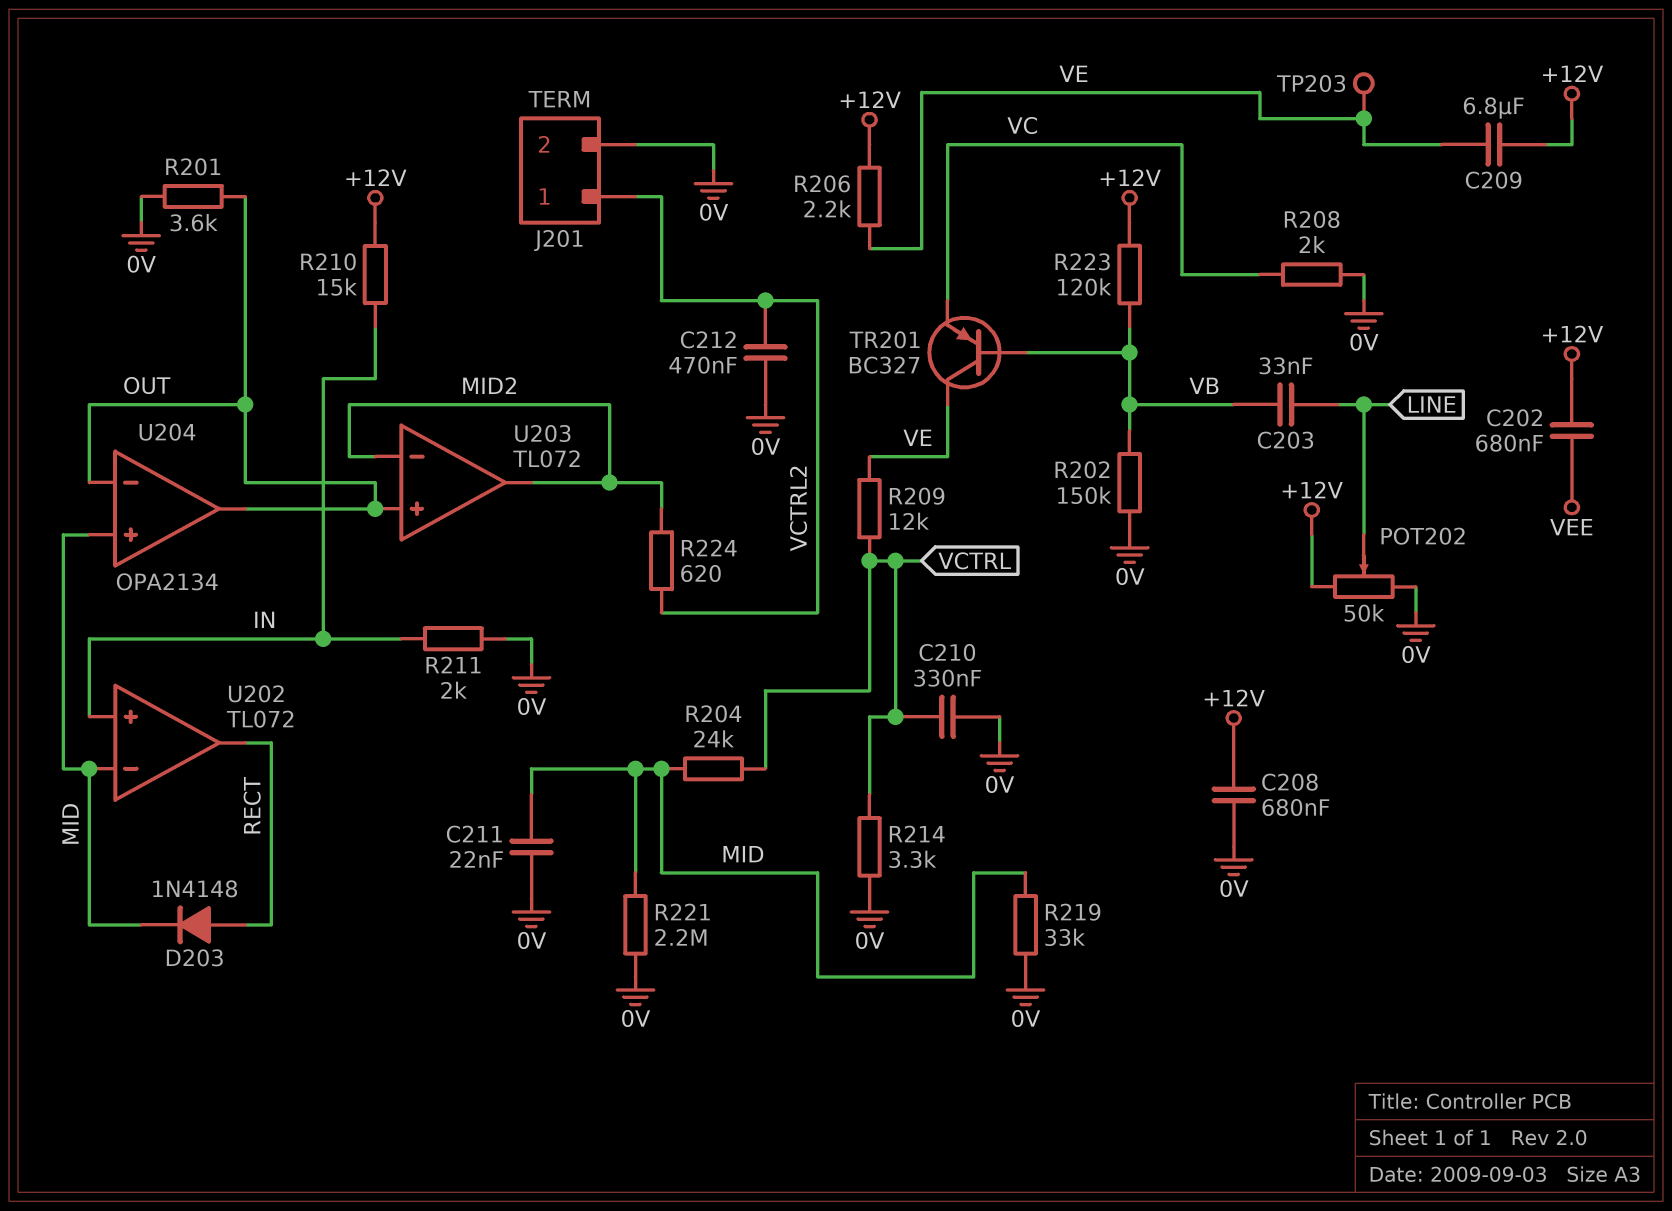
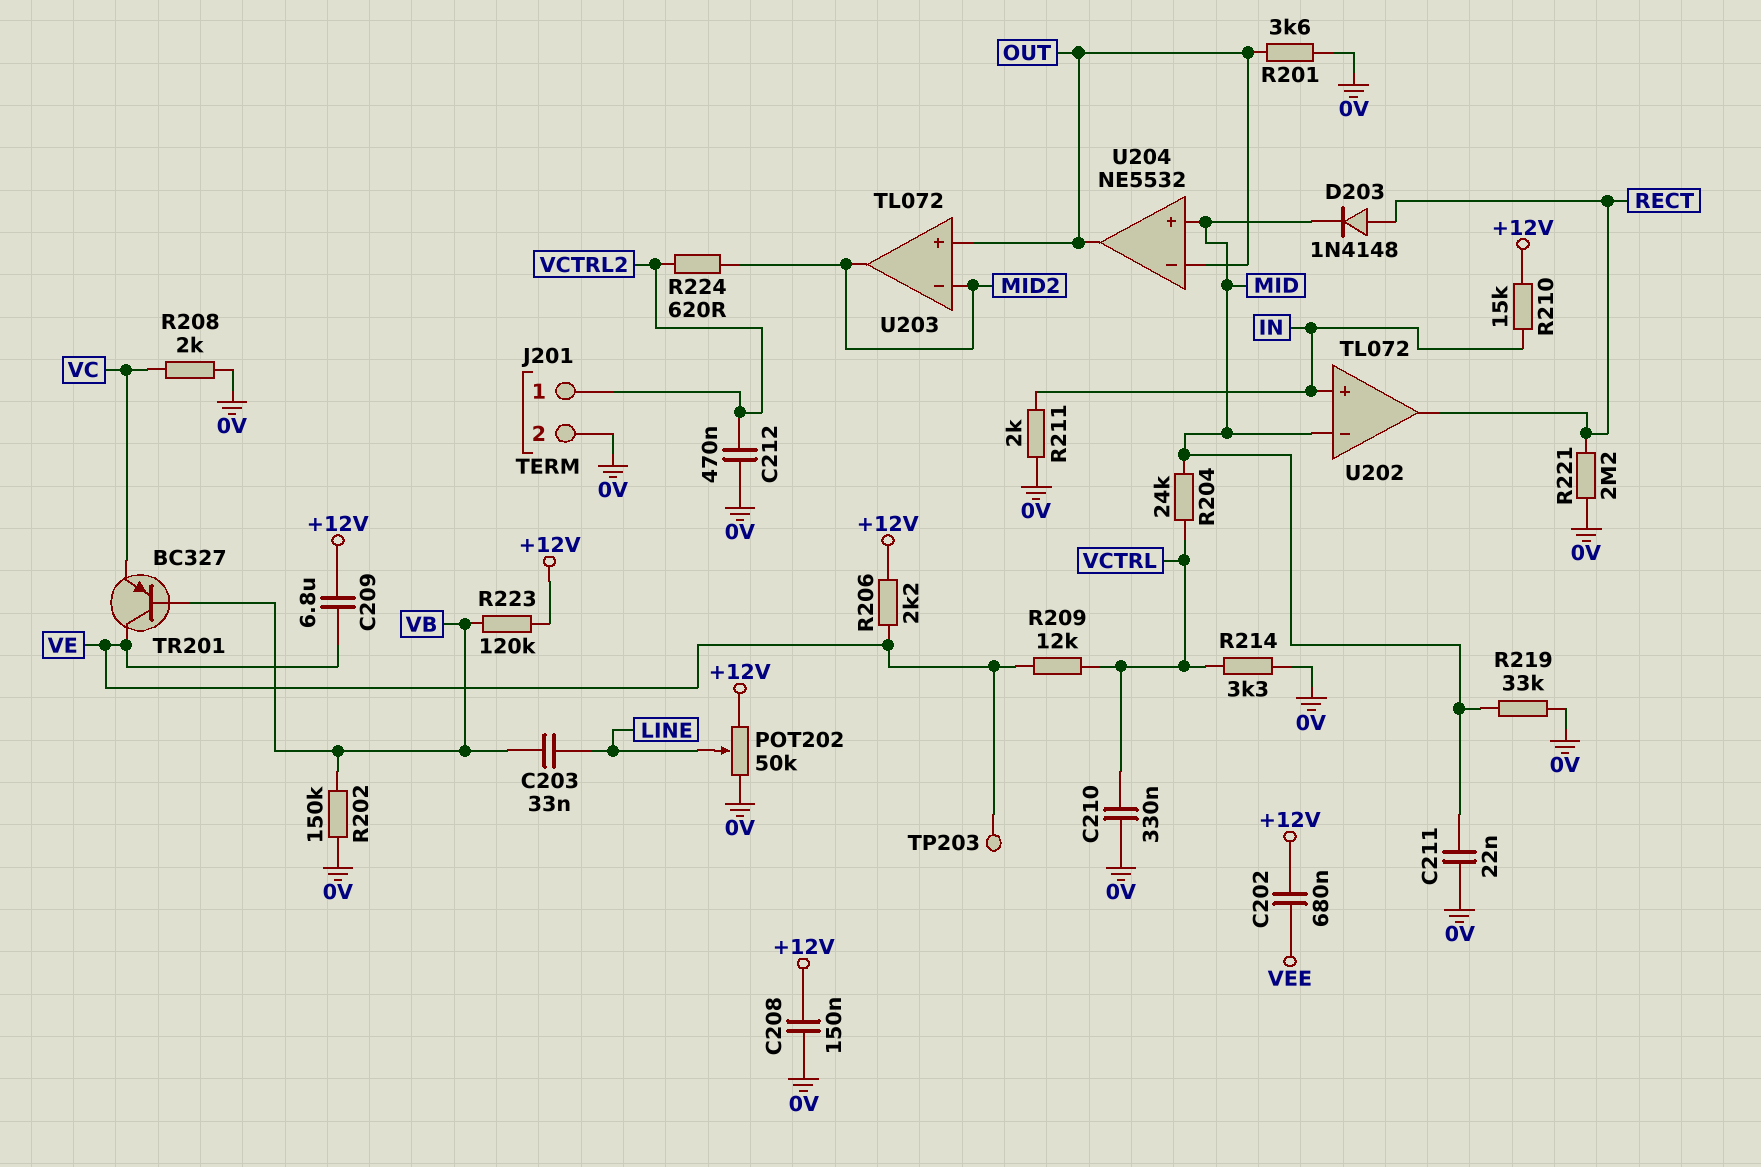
C208: 680nF (+12V, 0V) -> 150nF (+12V, 0V)
R221: 2.2M (0V, MID) -> 2.2M (0V, RECT)
U204: OPA2134 -> NE5532

